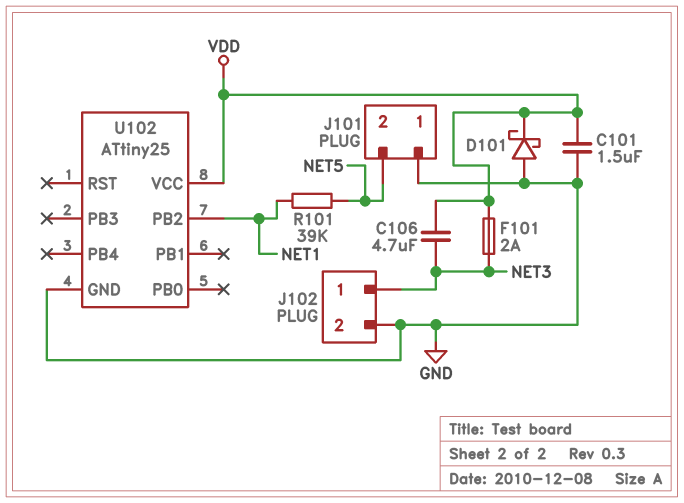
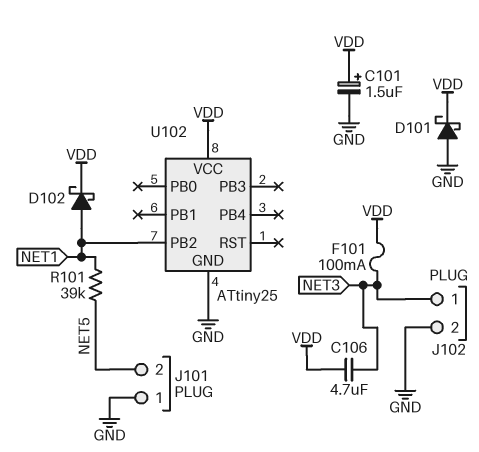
C101: 1.5uF (GND, VDD) -> 1.5uF (plus VDD, minus GND)
D102: none -> schottky (A NET1, K VDD)
F101: 2A (NET3, VDD) -> 100mA (NET3, VDD)

